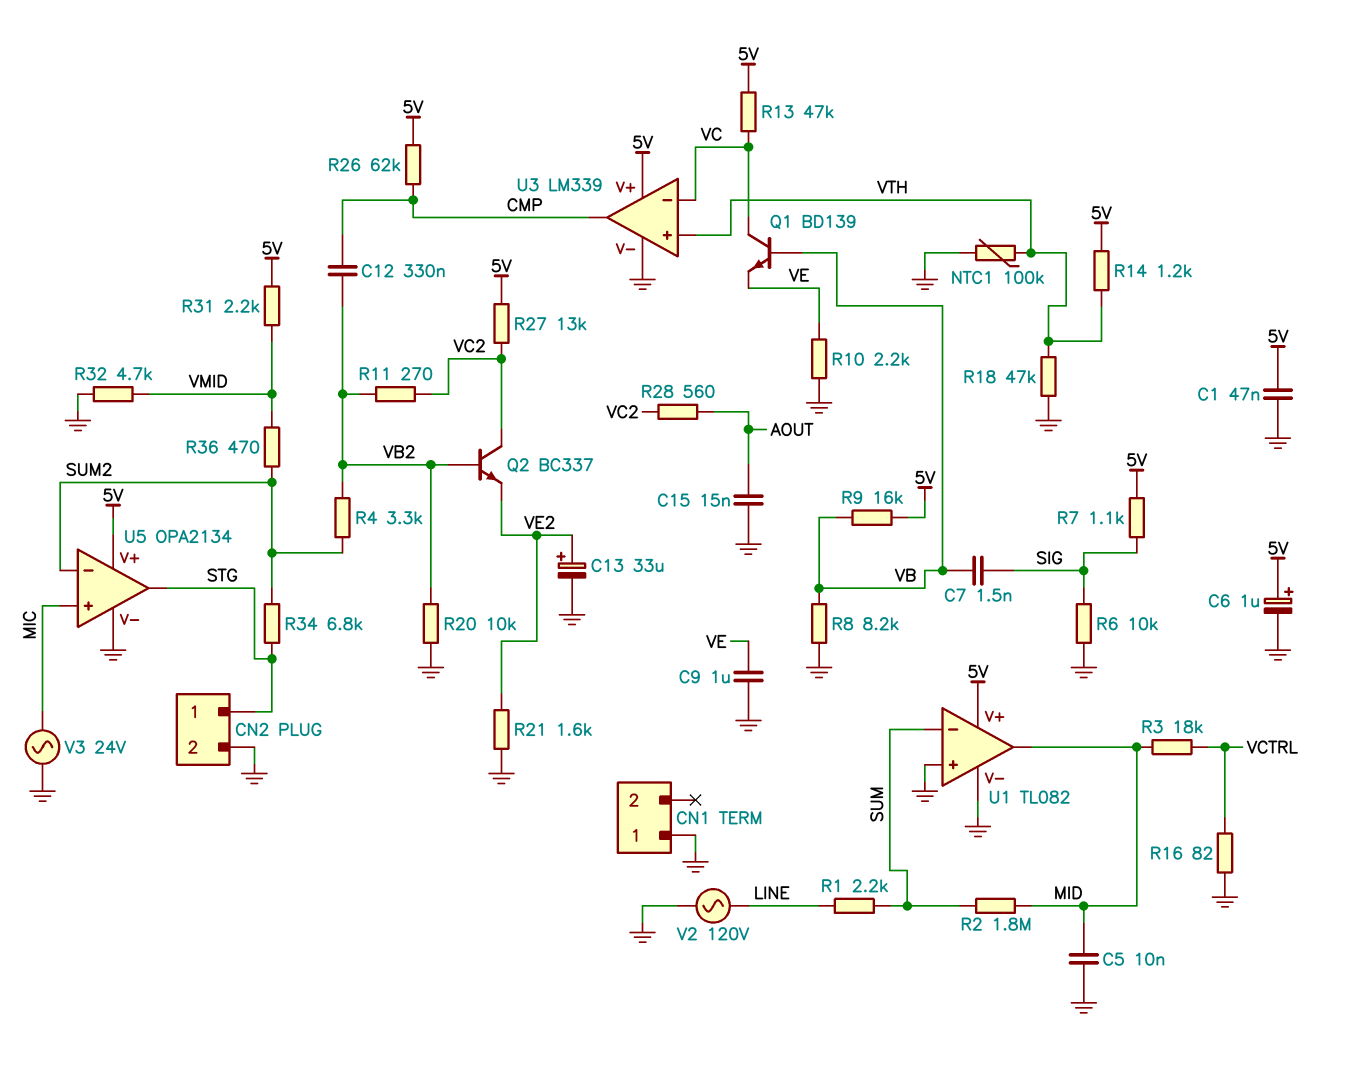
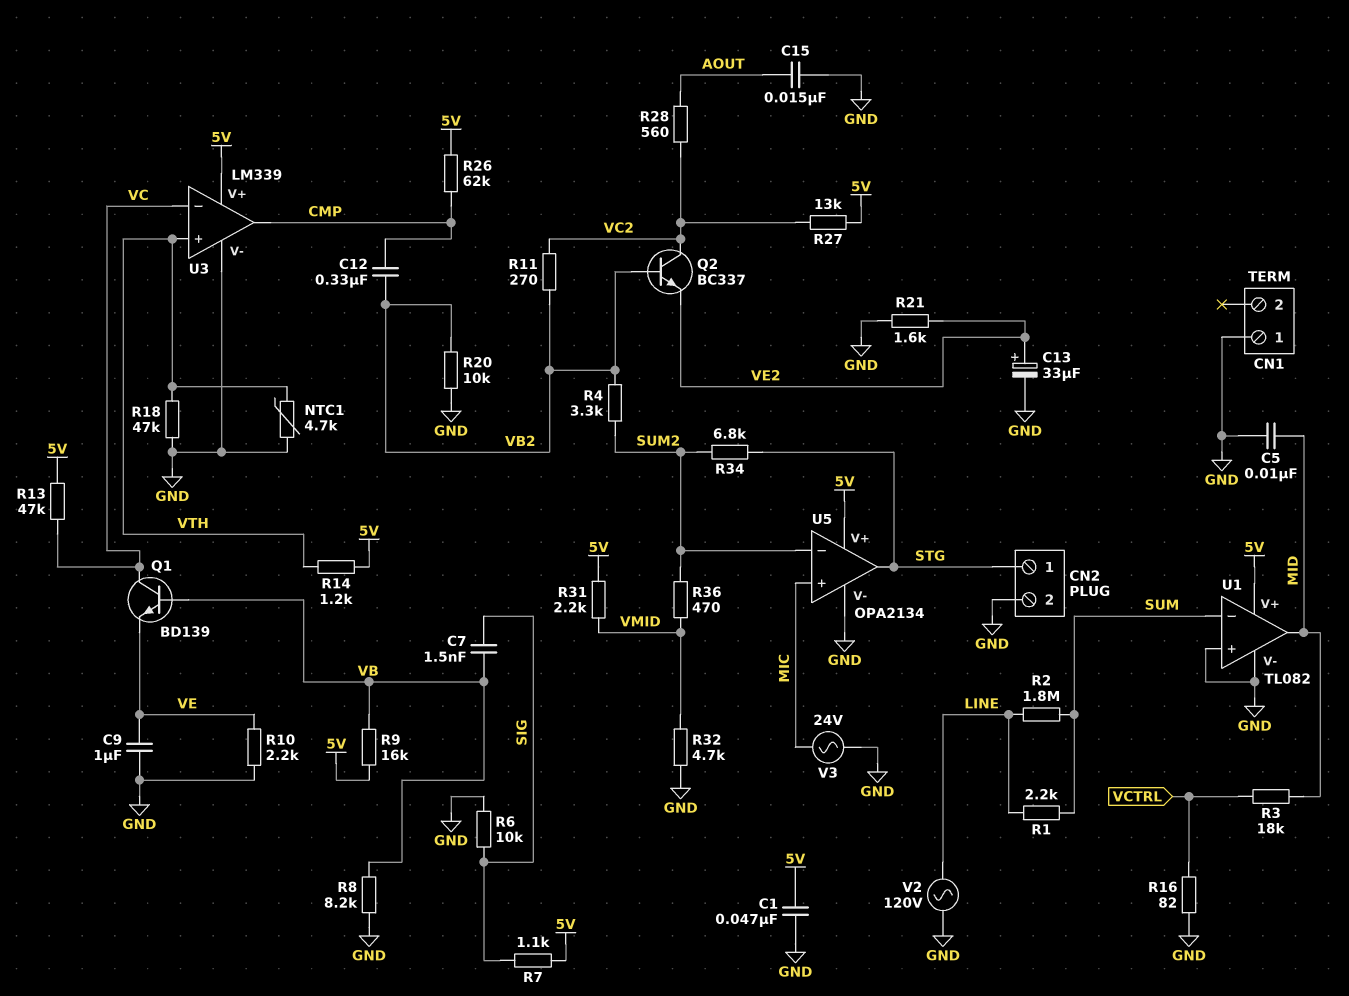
C6: 1uF (plus 5V, minus GND) -> none
NTC1: 100k (GND, VTH) -> 4.7k (GND, VTH)
R2: 1.8M (MID, SUM) -> 1.8M (LINE, SUM)

